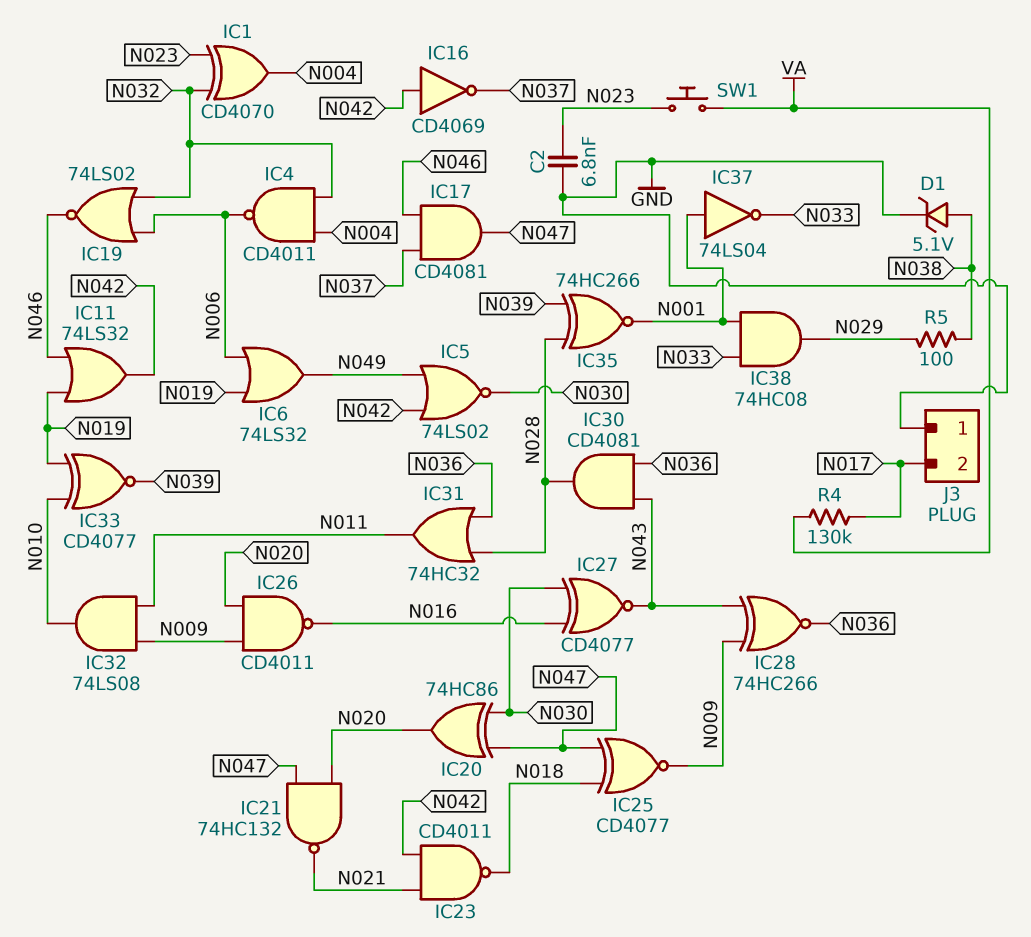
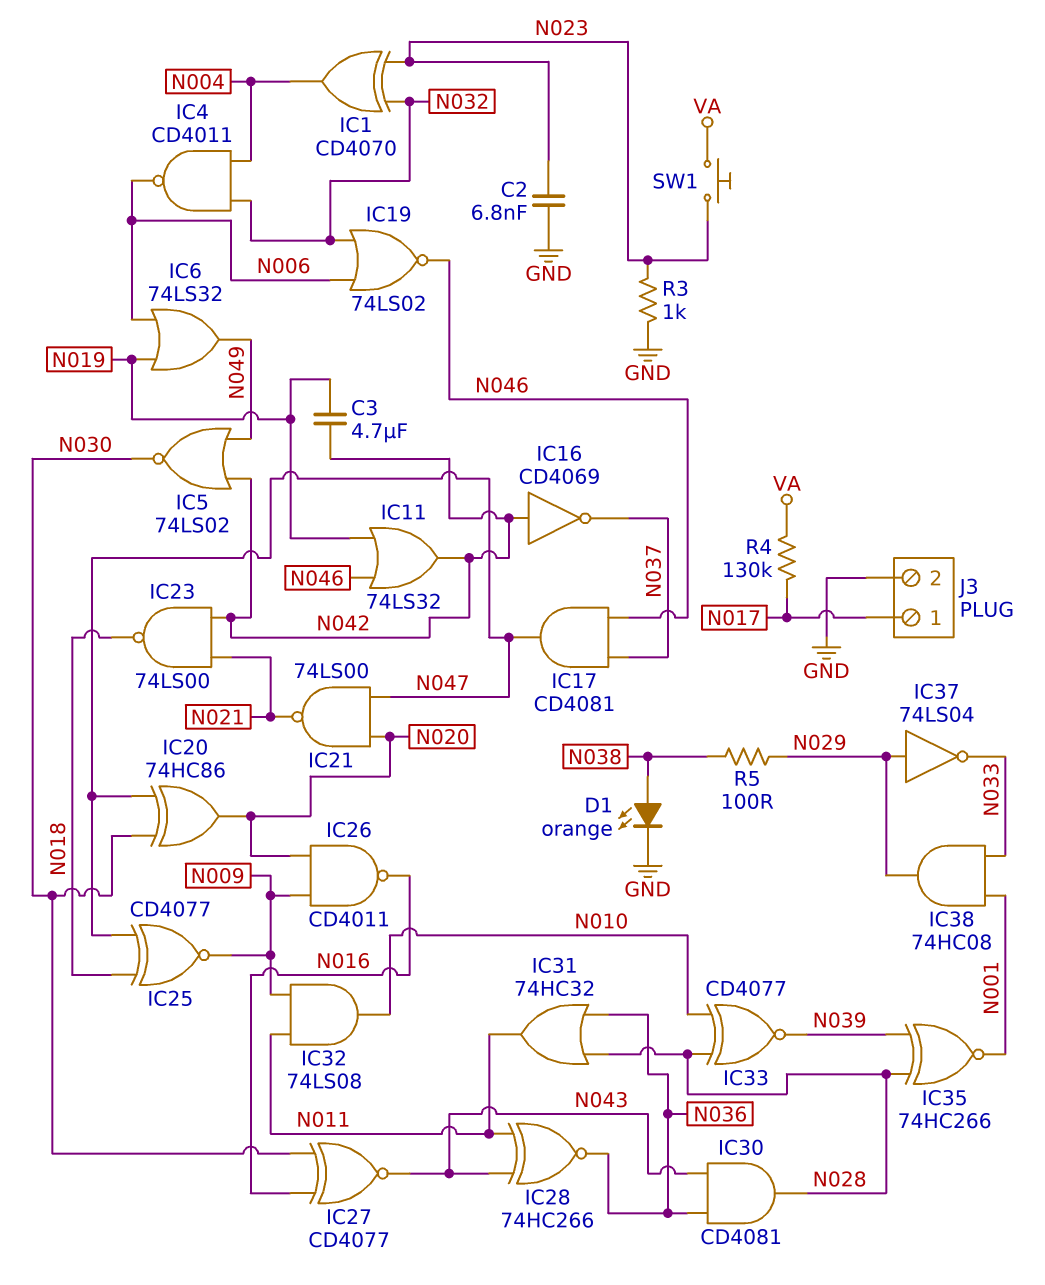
C3: none -> 4.7uF (N019, N042)
D1: zener 5.1V (A N038, K GND) -> LED orange (A N038, K GND)
IC21: NAND 74HC132 (in N020, in N047, out N021) -> NAND 74LS00 (in N020, in N047, out N021)
IC23: NAND CD4011 (in N021, in N042, out N018) -> NAND 74LS00 (in N021, in N042, out N018)
IC28: XNOR 74HC266 (in N009, in N043, out N036) -> XNOR 74HC266 (in N011, in N043, out N036)
IC33: XNOR CD4077 (in N010, in N019, out N039) -> XNOR CD4077 (in N010, in N028, out N039)
IC37: NOT 74LS04 (in N001, out N033) -> NOT 74LS04 (in N029, out N033)
J3 pin 1: GND -> N017
J3 pin 2: N017 -> GND
R3: none -> 1k (GND, N023)

